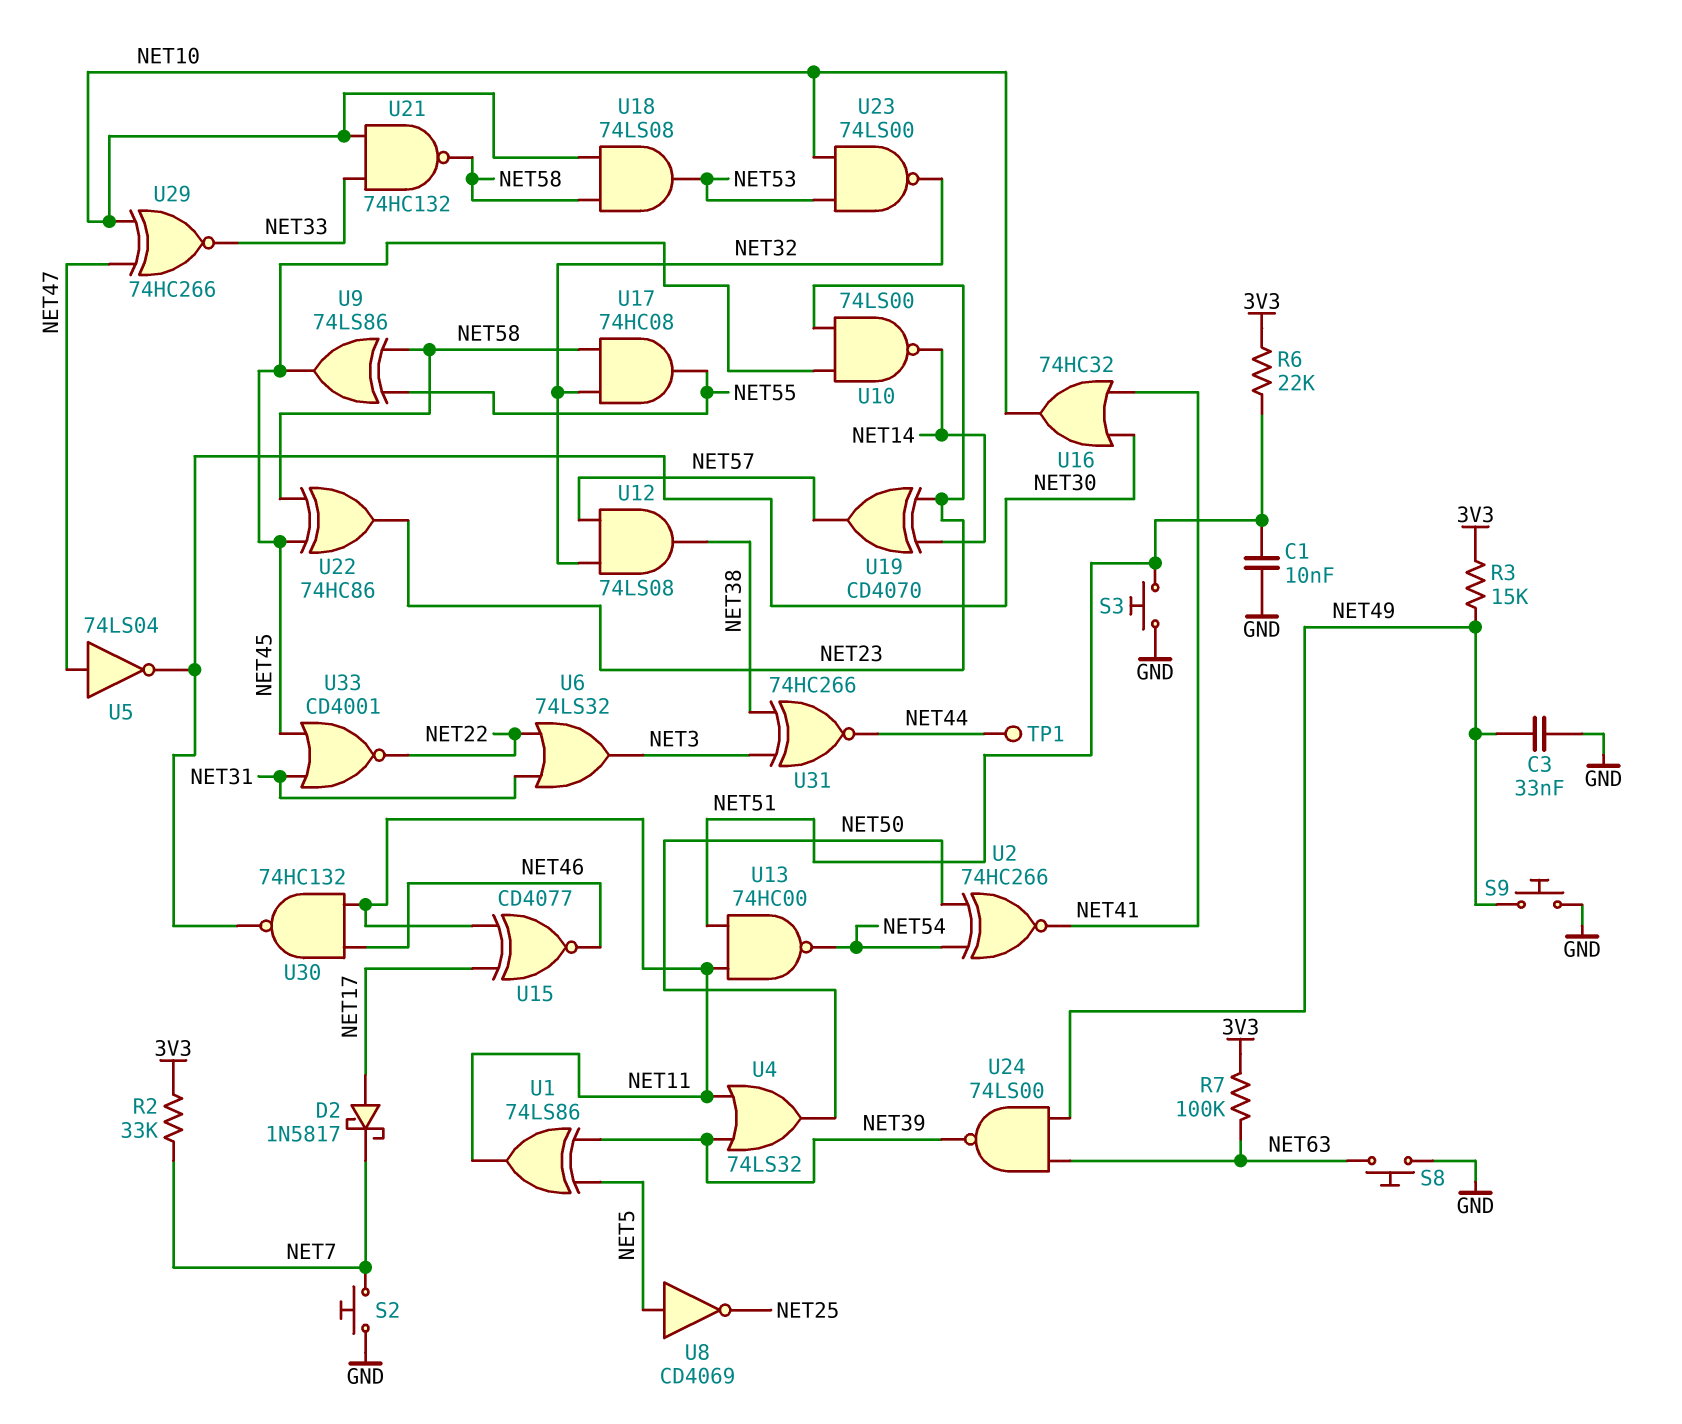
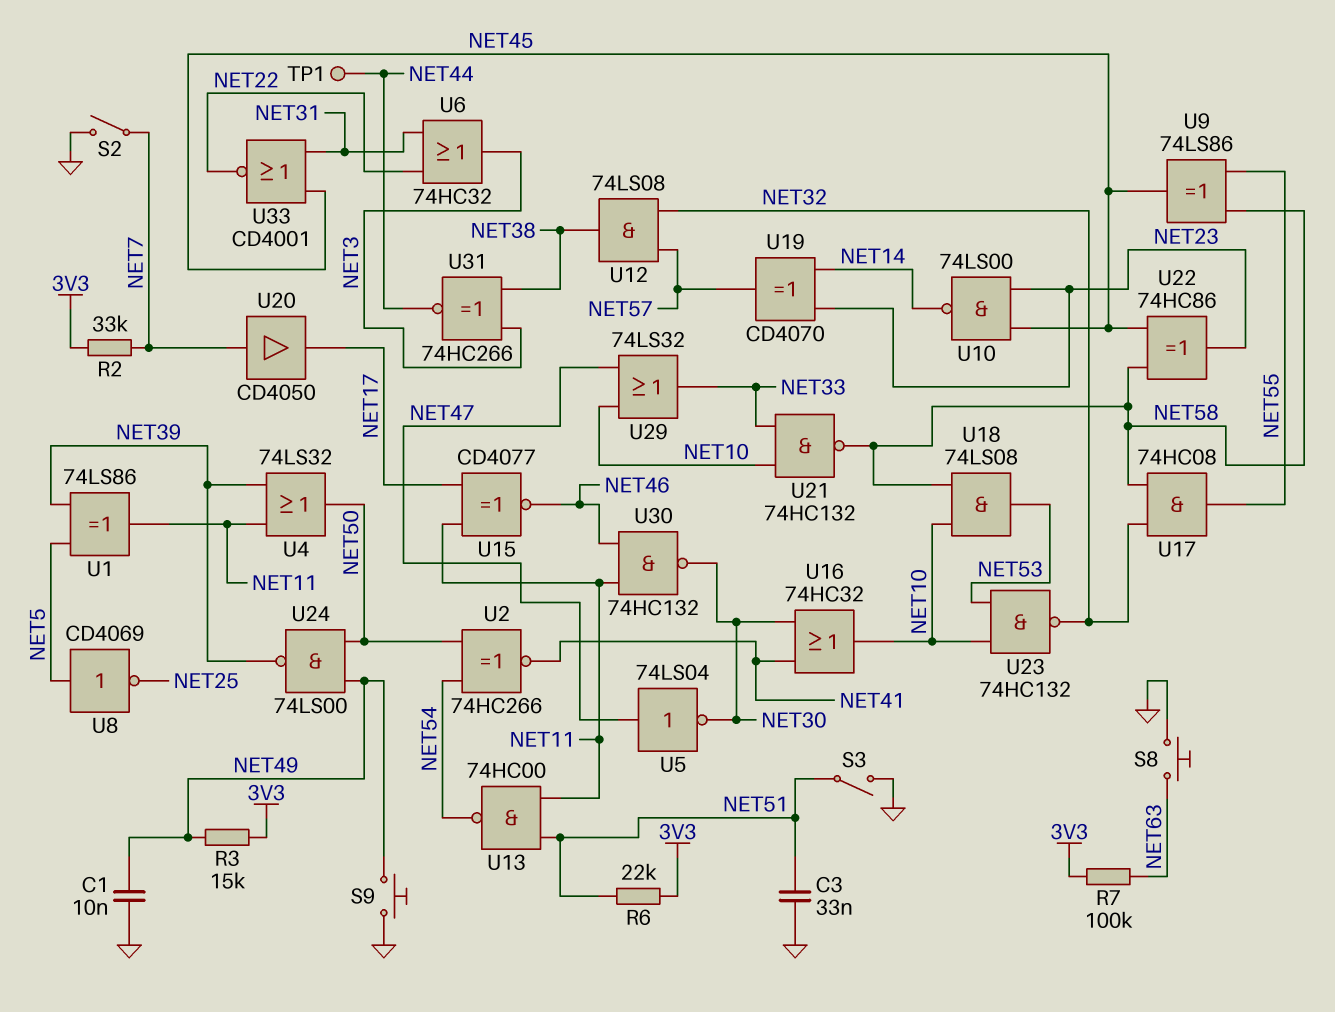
C1: 10nF (GND, NET51) -> 10nF (GND, NET49)
C3: 33nF (GND, NET49) -> 33nF (GND, NET51)
D2: schottky 1N5817 (A NET17, K NET7) -> none
S2: button (GND, NET7) -> switch (GND, NET7)
S3: button (GND, NET51) -> switch (GND, NET51)
U6: OR 74LS32 (in NET22, in NET31, out NET3) -> OR 74HC32 (in NET22, in NET31, out NET3)
U20: none -> buffer CD4050 (in NET7, out NET17)
U23: NAND 74LS00 (in NET10, in NET53, out NET32) -> NAND 74HC132 (in NET10, in NET53, out NET32)
U24: NAND 74LS00 (in NET49, in NET63, out NET39) -> NAND 74LS00 (in NET49, in NET50, out NET39)
U29: XNOR 74HC266 (in NET10, in NET47, out NET33) -> OR 74LS32 (in NET10, in NET47, out NET33)

